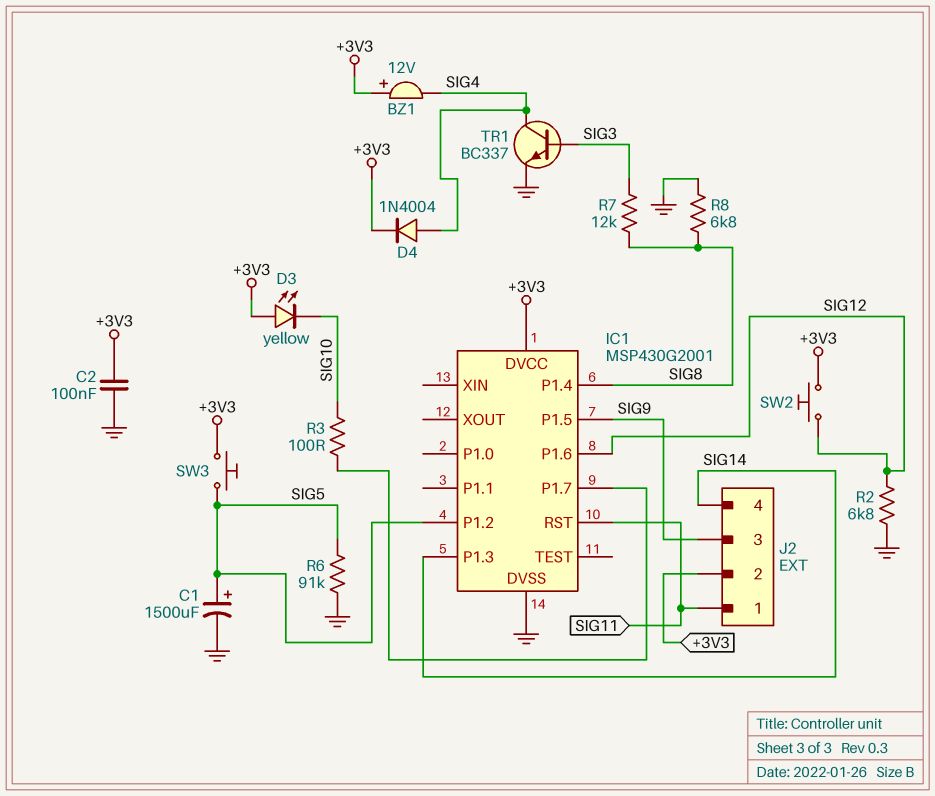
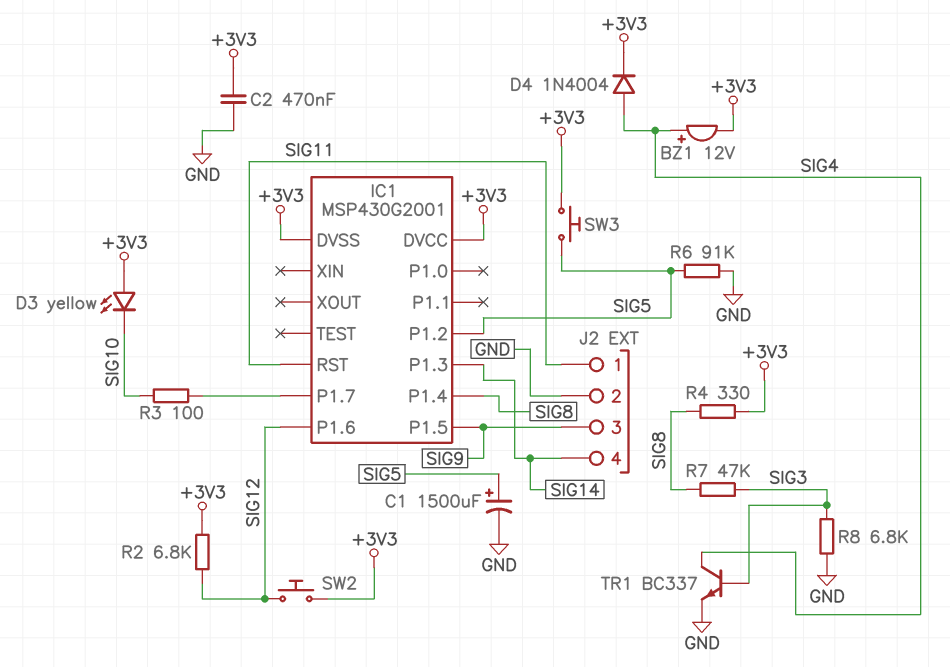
BZ1: buzzer 12V (plus +3V3, minus SIG4) -> buzzer 12V (plus SIG4, minus +3V3)
C2: 100nF (+3V3, GND) -> 470nF (+3V3, GND)
IC1 pin DVSS: GND -> +3V3
J2 pin 2: +3V3 -> GND
R2: 6.8k (GND, SIG12) -> 6.8k (+3V3, SIG12)
R4: none -> 330 (+3V3, SIG8)
R7: 12k (SIG3, SIG8) -> 47k (SIG3, SIG8)
R8: 6.8k (GND, SIG8) -> 6.8k (GND, SIG3)

